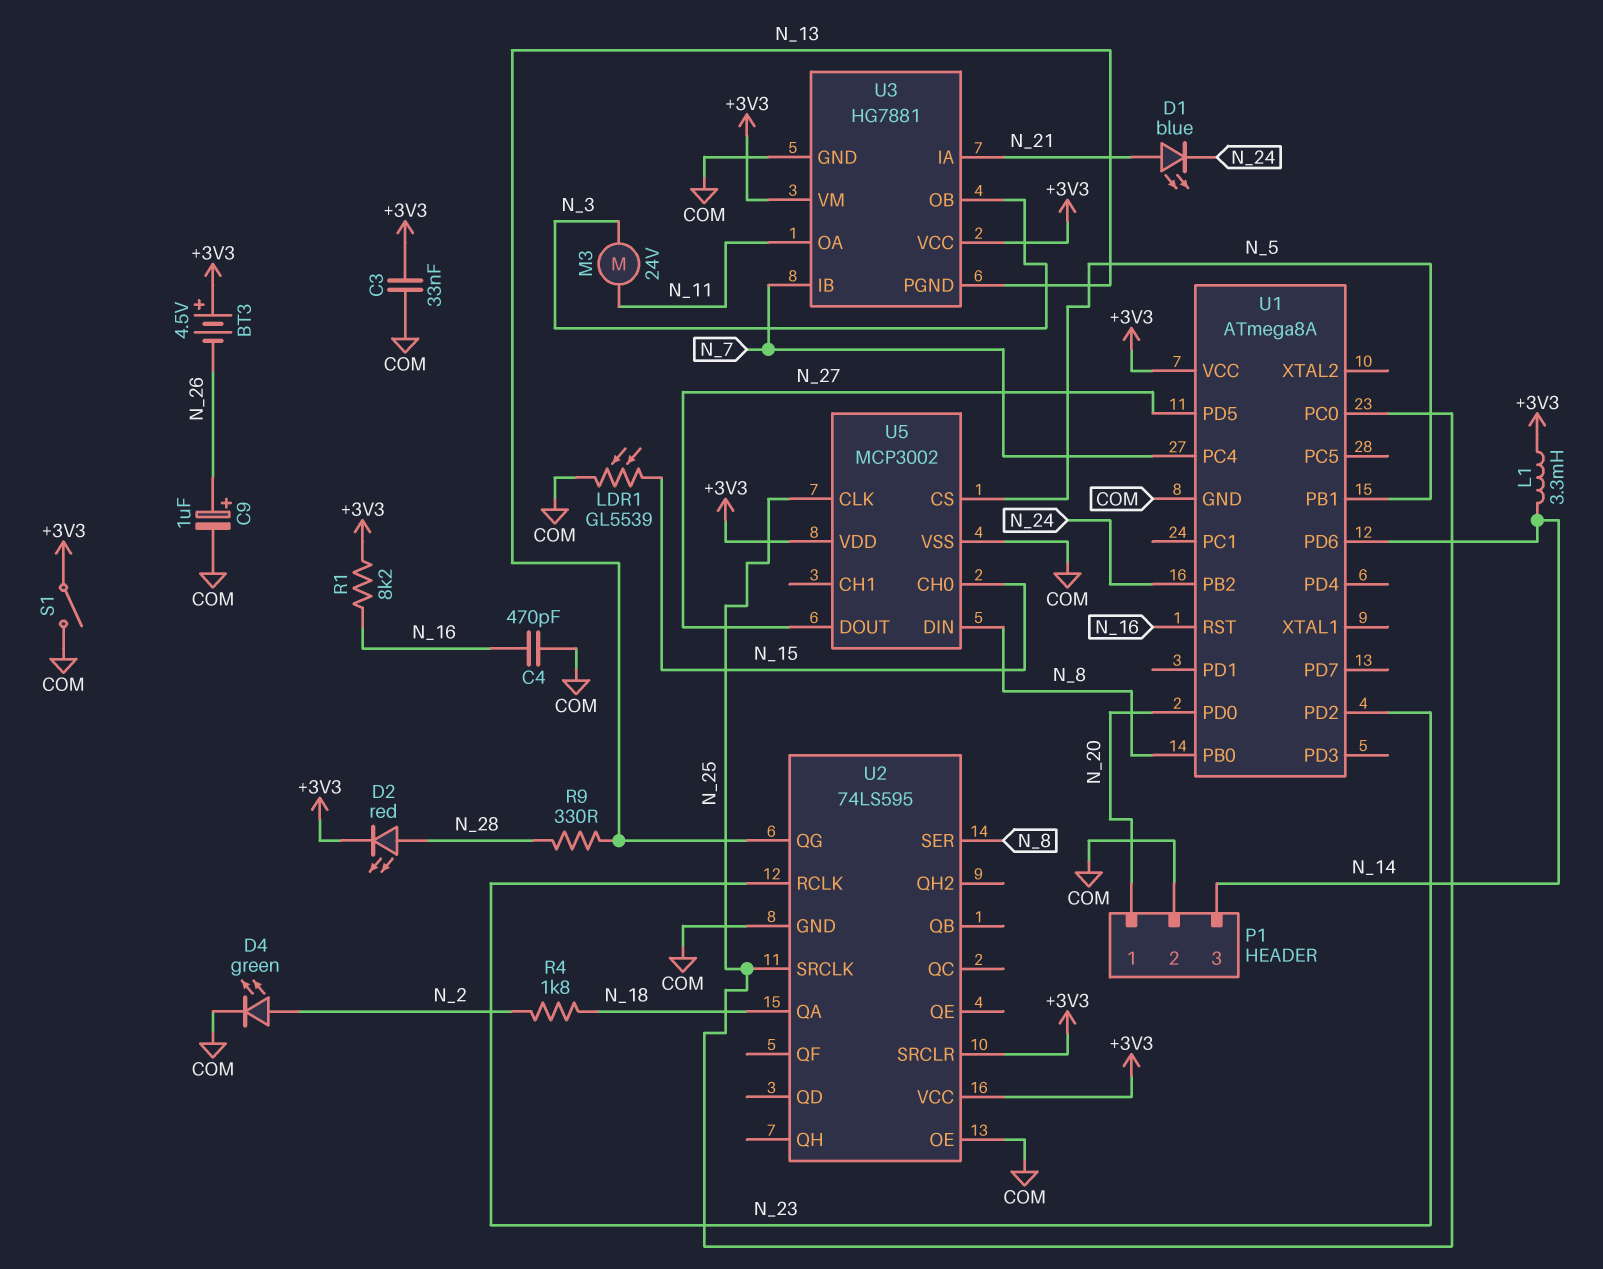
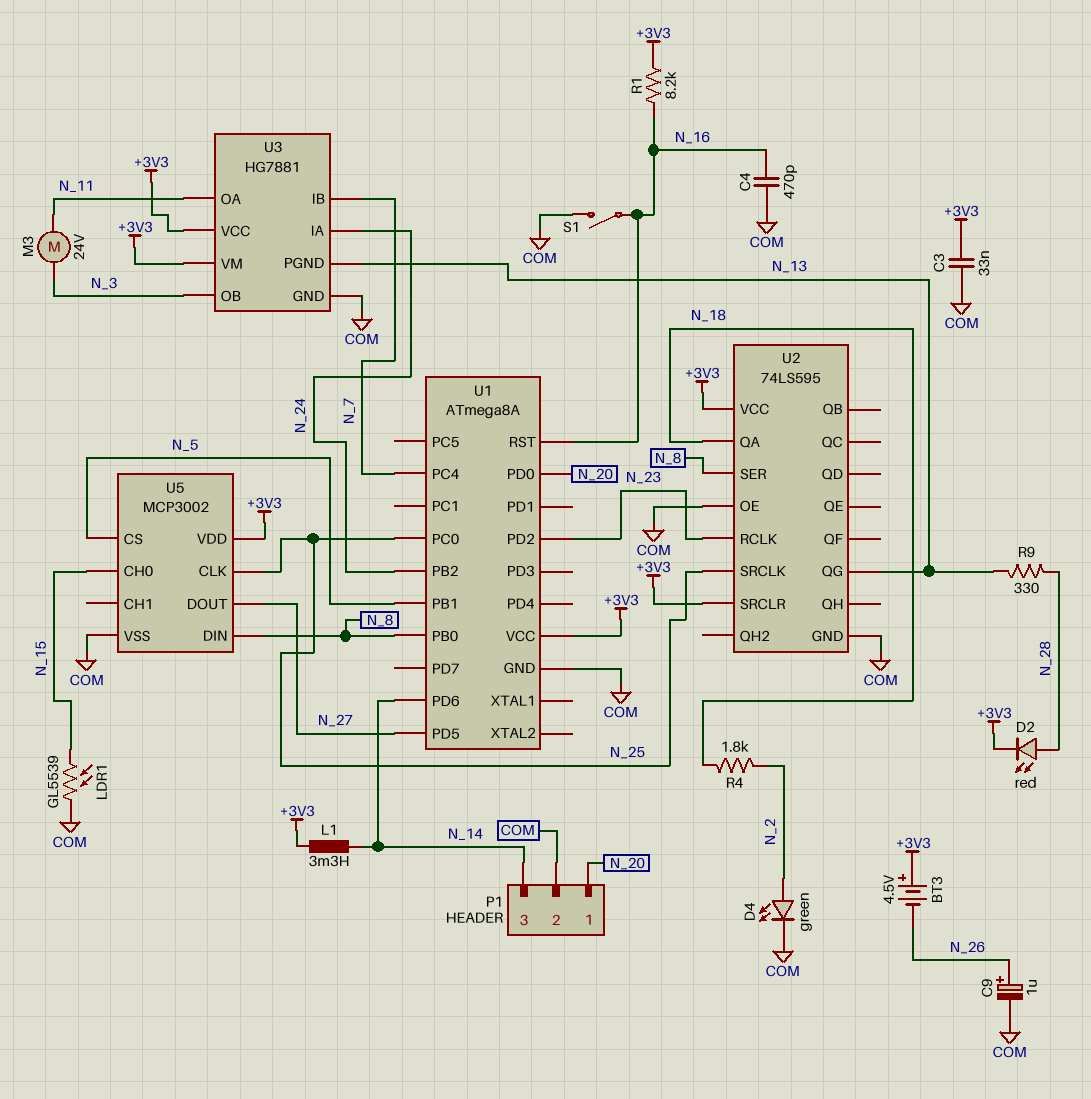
D1: LED blue (A N_21, K N_24) -> none
S1: switch (+3V3, COM) -> switch (COM, N_16)
U3 pin IA: N_21 -> N_24

